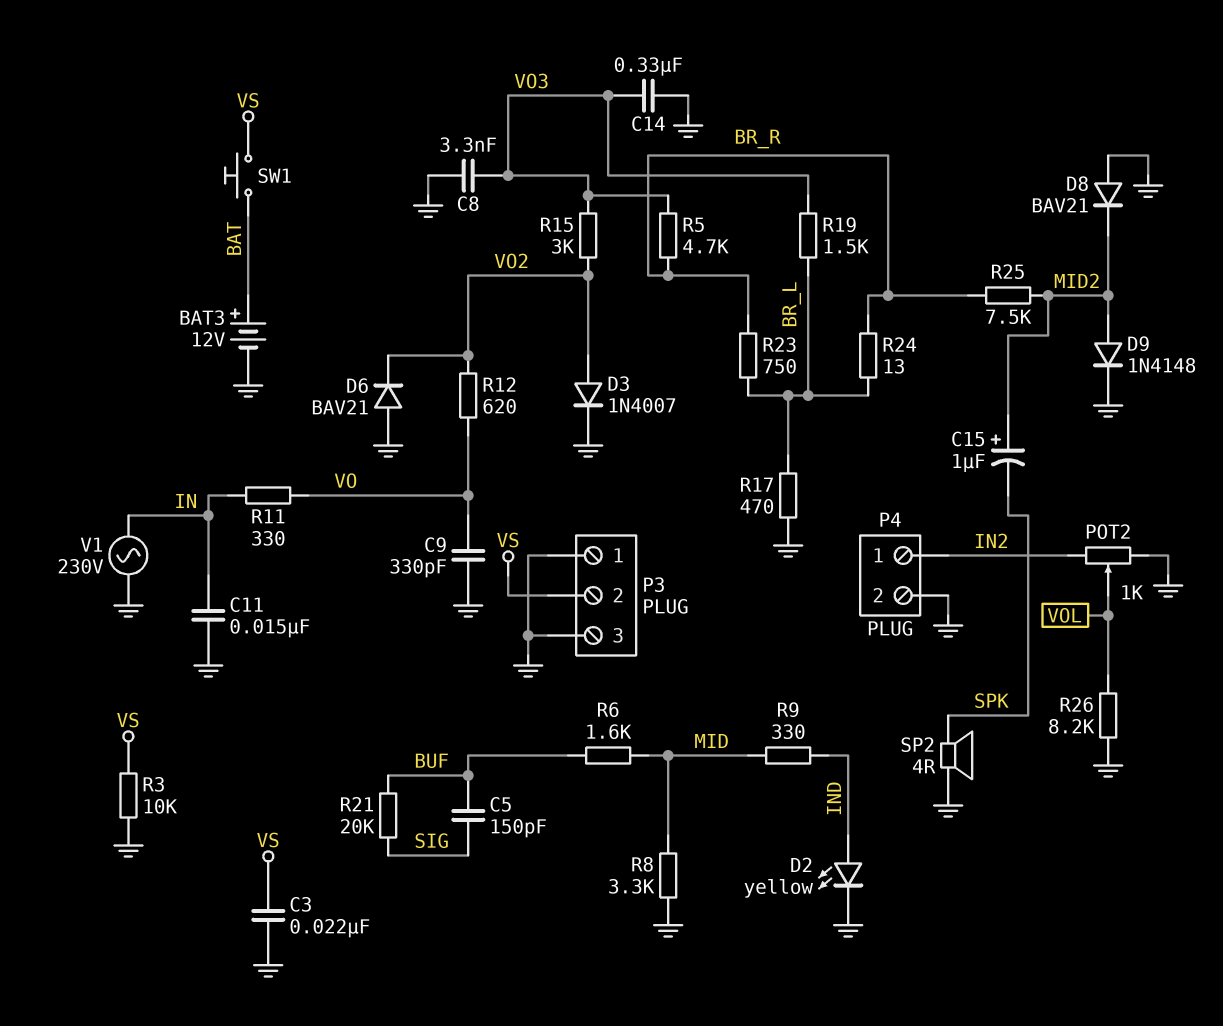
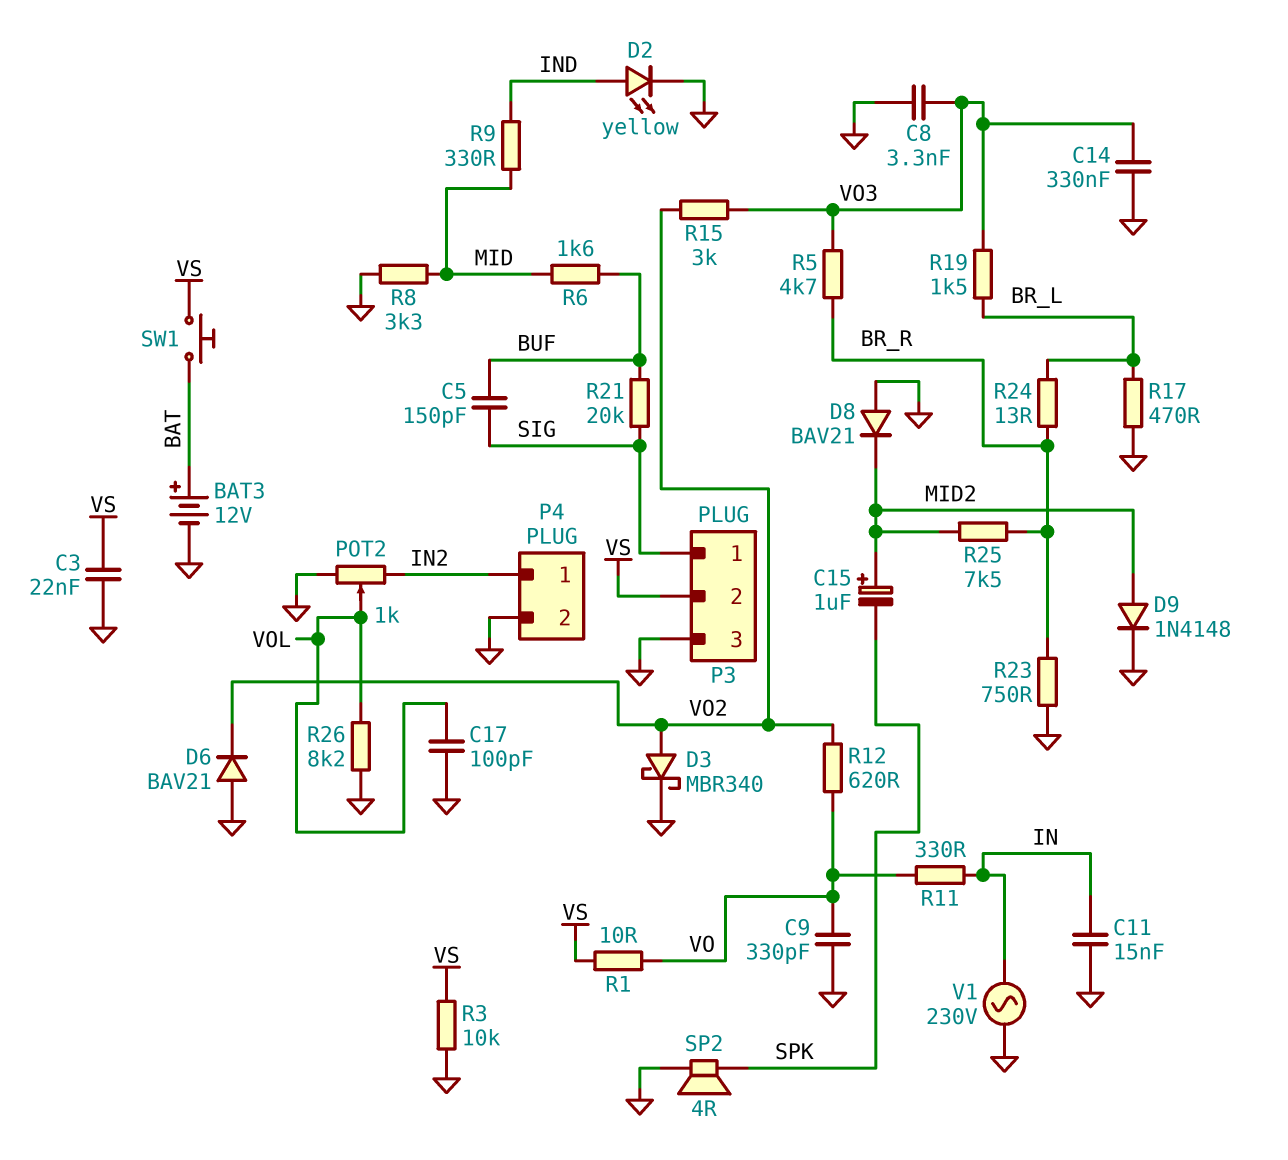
C17: none -> 100pF (GND, VOL)
D3: diode 1N4007 (A VO2, K GND) -> schottky MBR340 (A VO2, K GND)
P3 pin 1: GND -> SIG
R1: none -> 10 (VO, VS)
R23: 750 (BR_L, BR_R) -> 750 (BR_R, GND)

